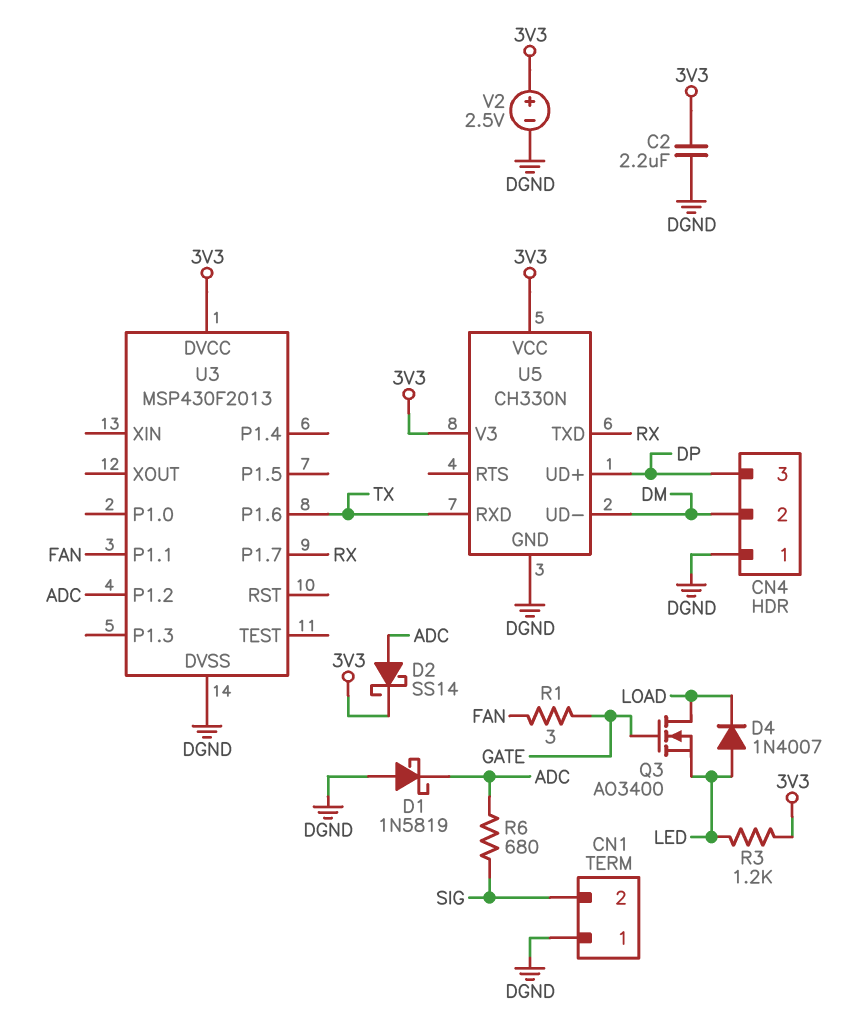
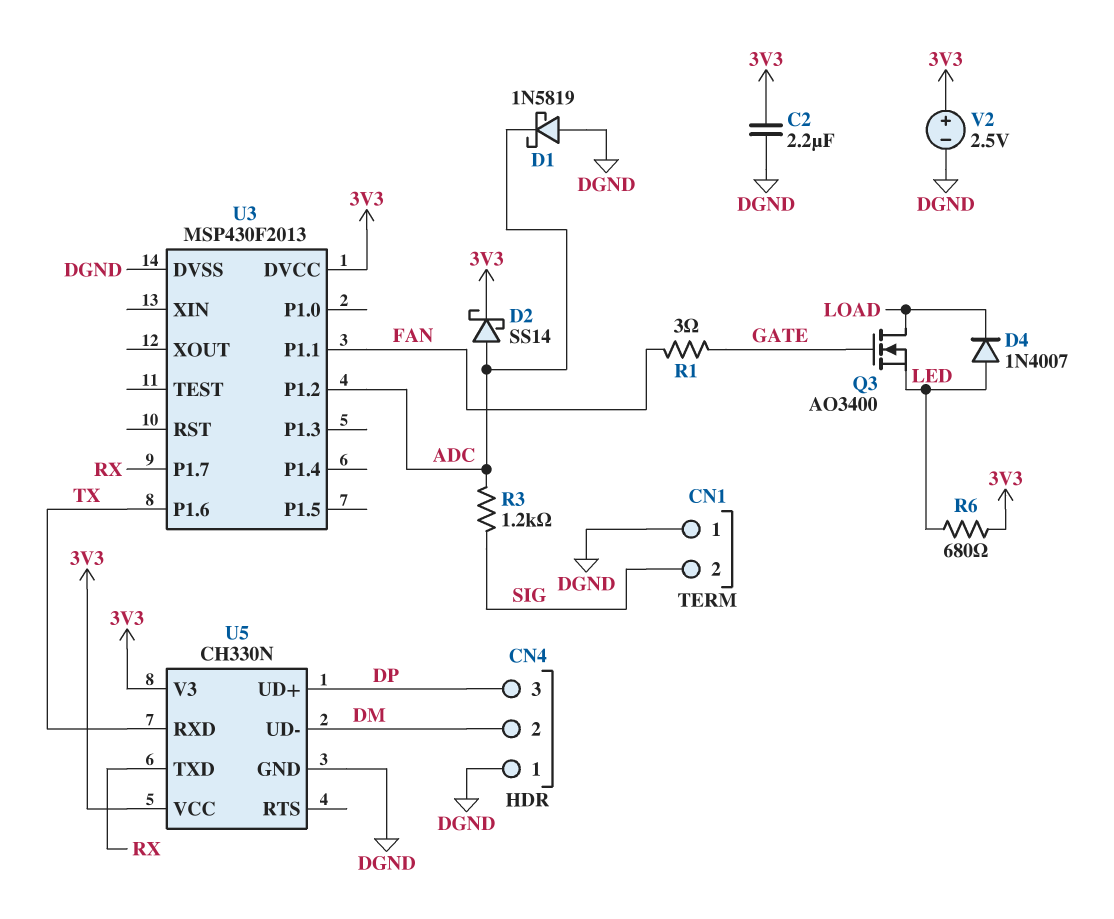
R3: 1.2k (3V3, LED) -> 1.2k (ADC, SIG)
R6: 680 (ADC, SIG) -> 680 (3V3, LED)

